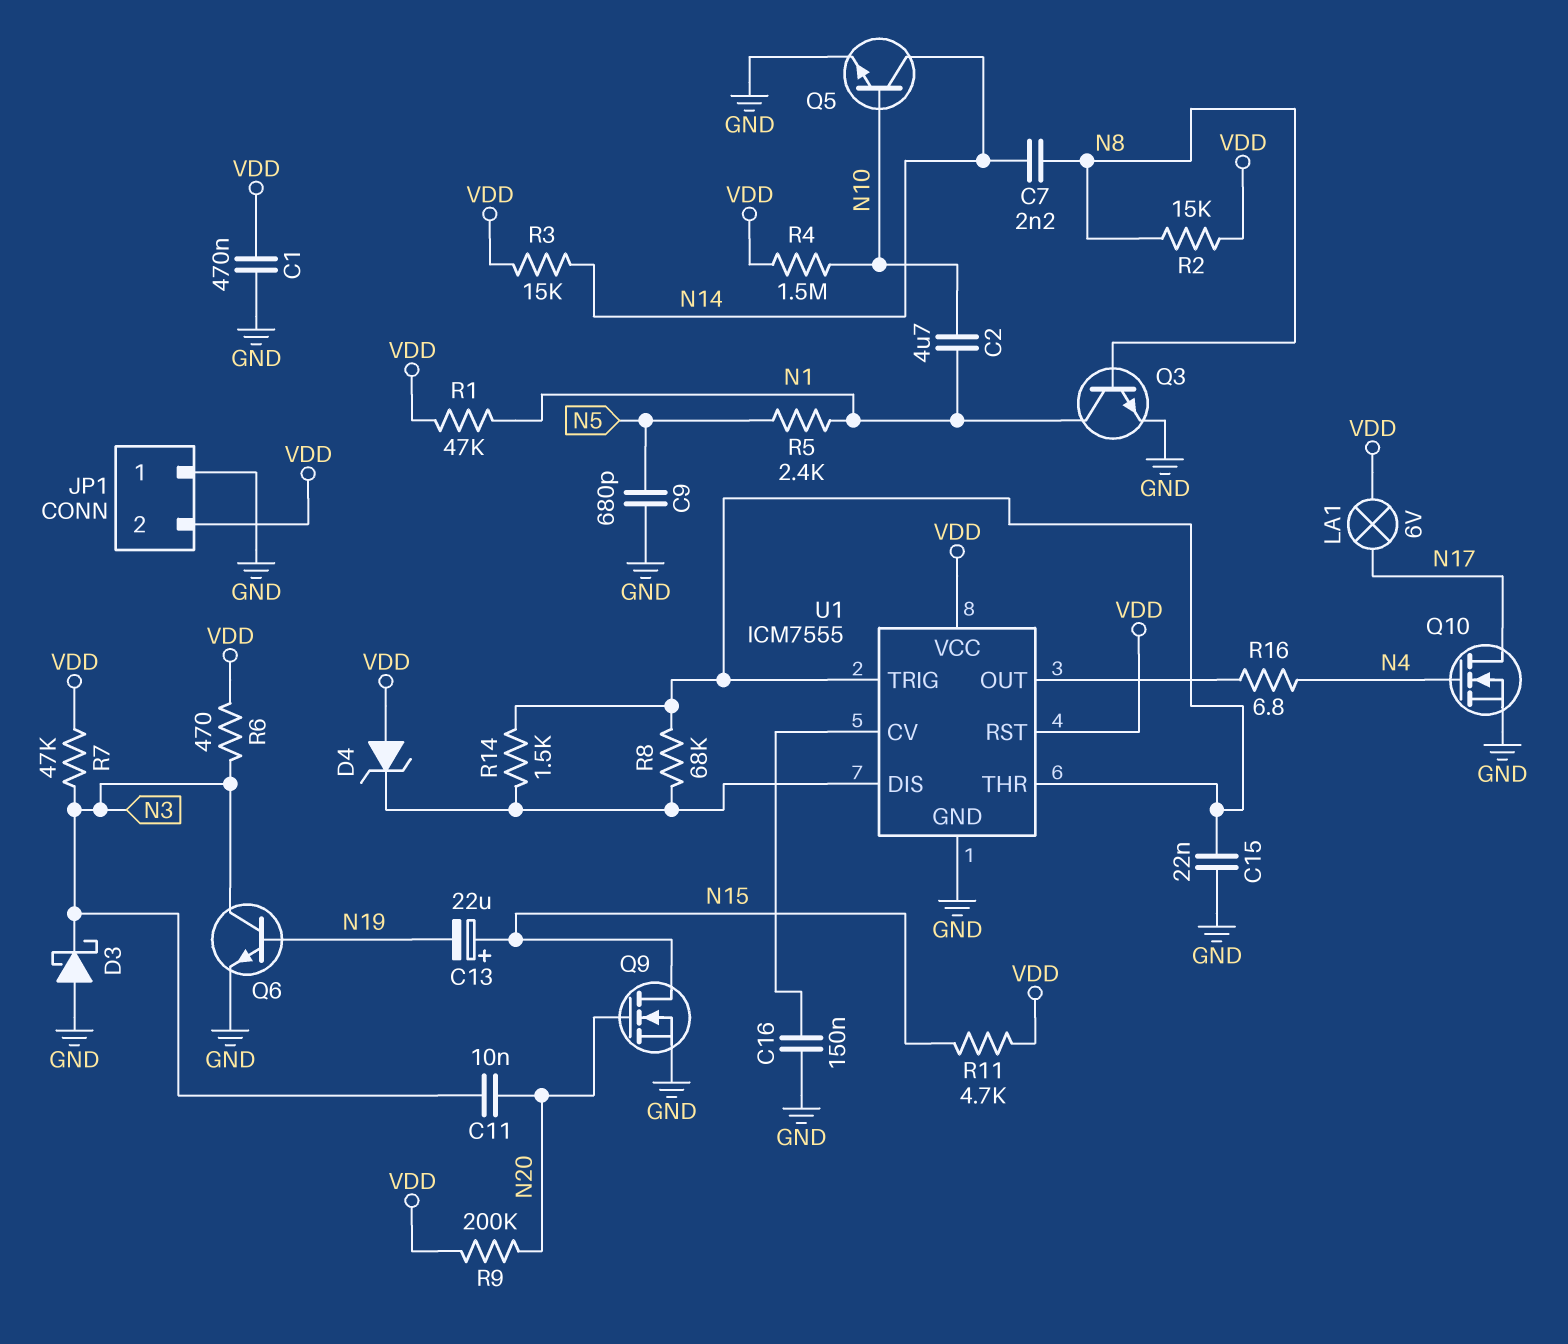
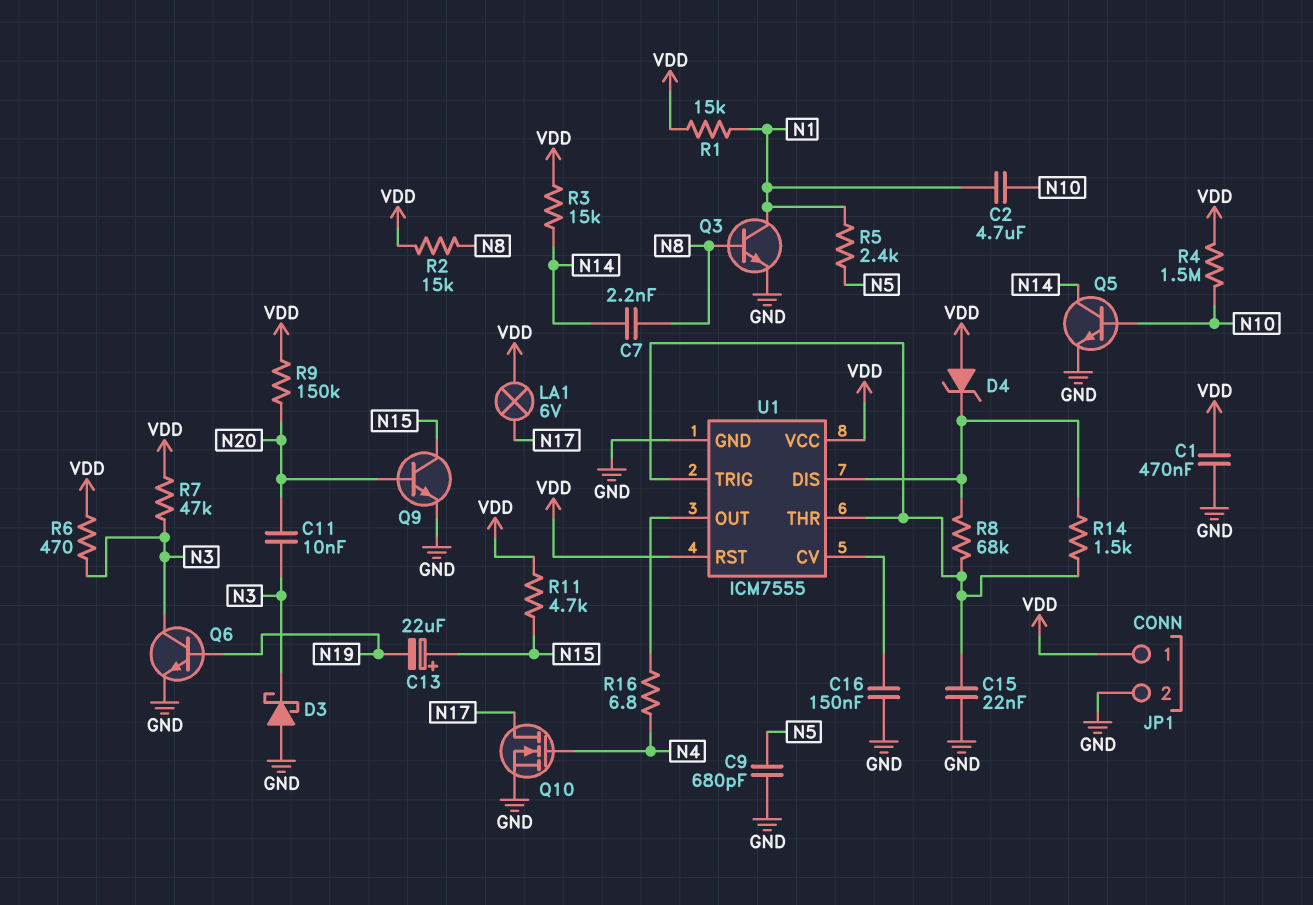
JP1 pin 1: GND -> VDD
JP1 pin 2: VDD -> GND
Q9: NMOS (G N20, D N15, S GND) -> NPN (B N20, C N15, E GND)
R1: 47k (N1, VDD) -> 15k (N1, VDD)
R9: 200k (N20, VDD) -> 150k (N20, VDD)

